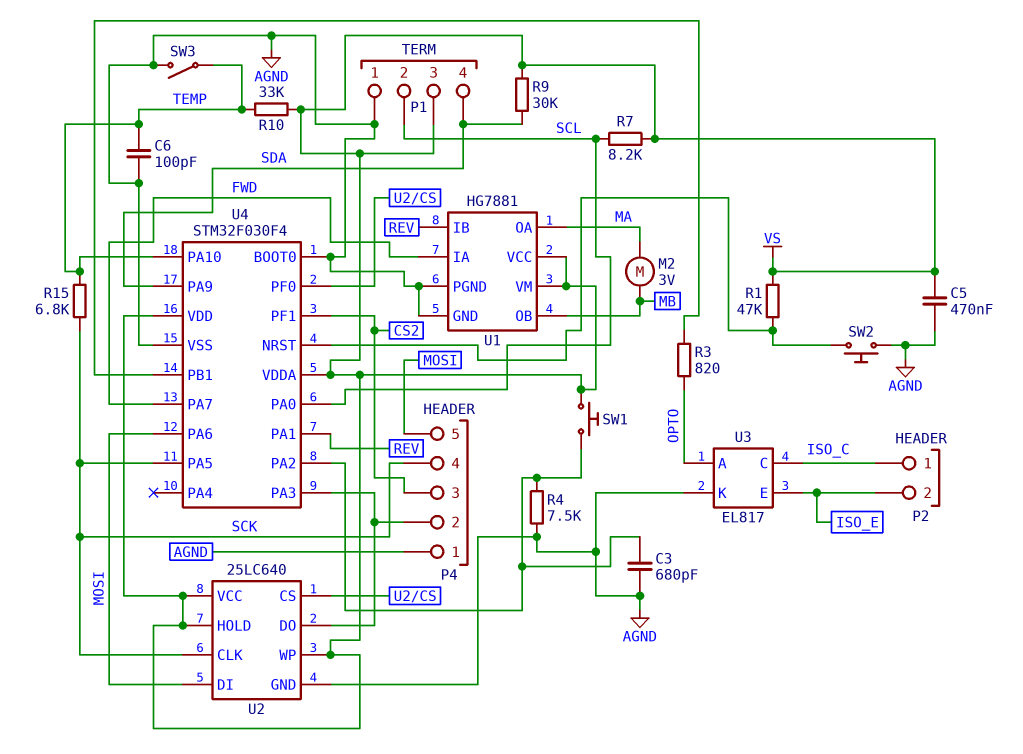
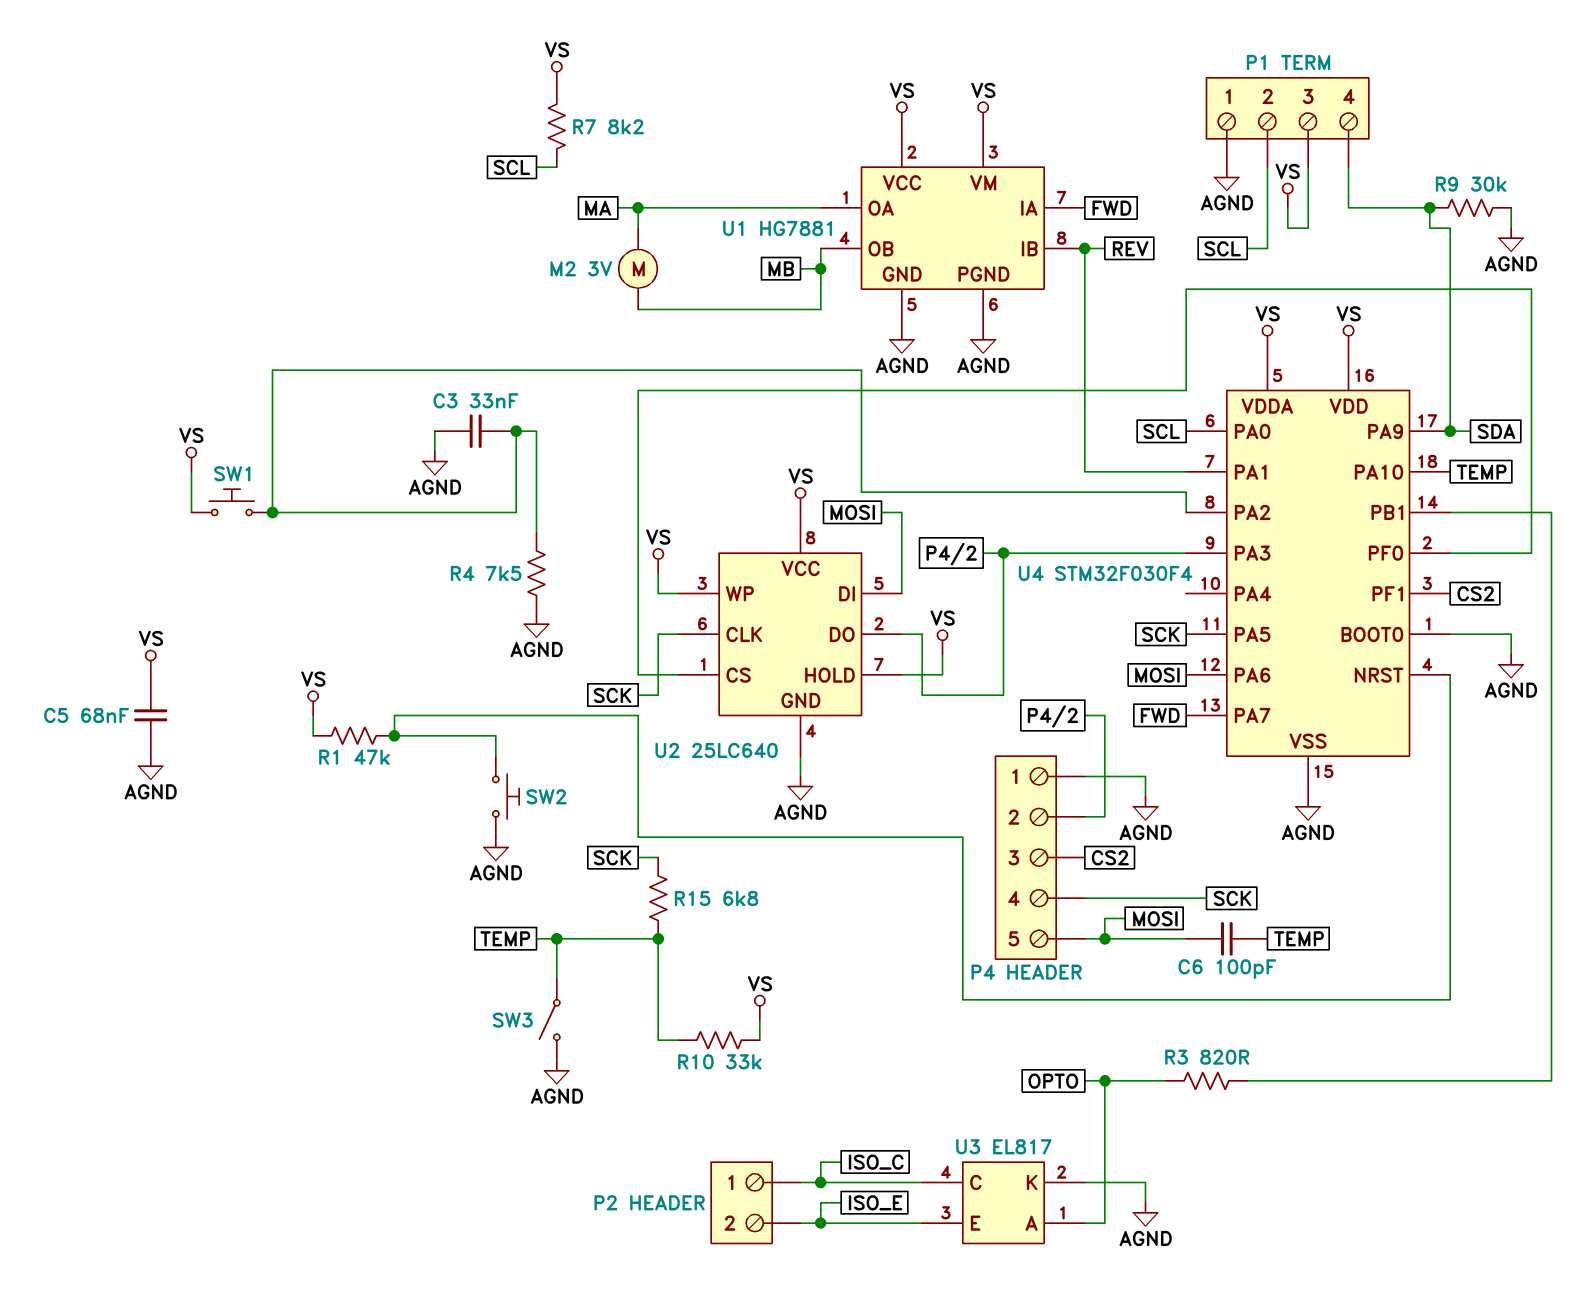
C3: 680pF (AGND, U4/PA2) -> 33nF (AGND, U4/PA2)
C5: 470nF (AGND, VS) -> 68nF (AGND, VS)
C6: 100pF (AGND, TEMP) -> 100pF (MOSI, TEMP)
R9: 30k (SDA, VS) -> 30k (AGND, SDA)

